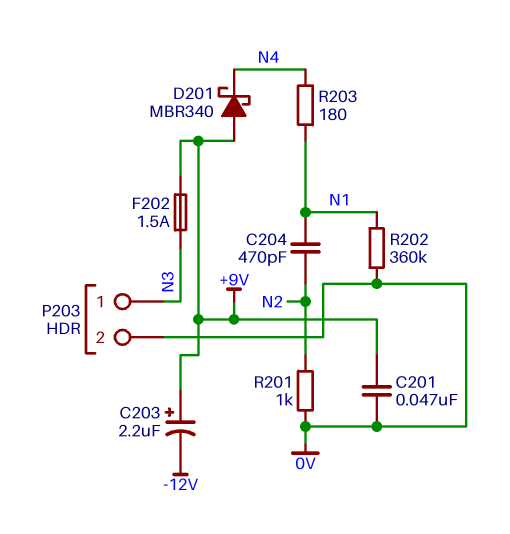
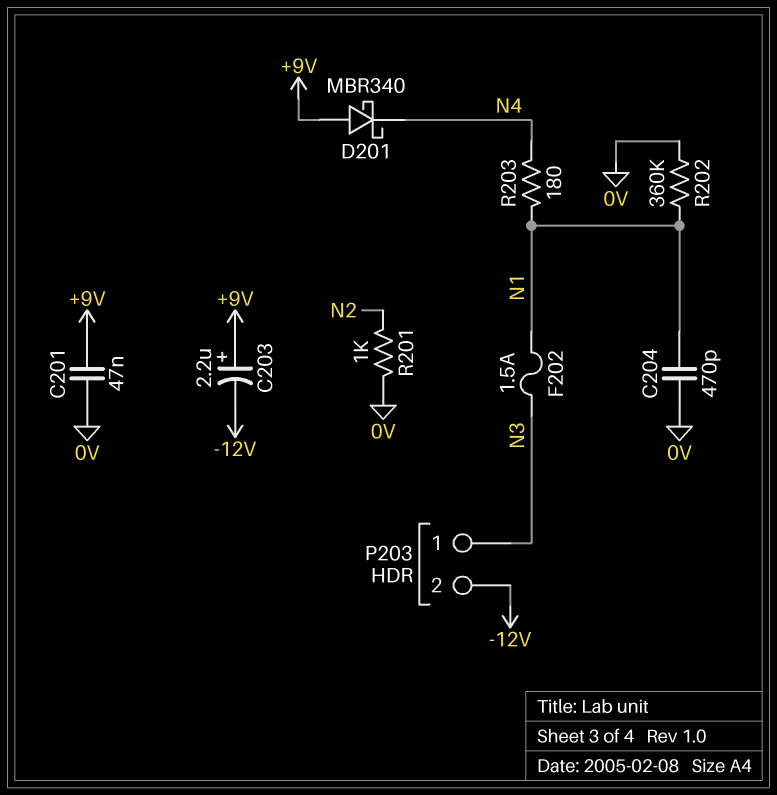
C204: 470pF (N1, N2) -> 470pF (0V, N1)
F202: 1.5A (+9V, N3) -> 1.5A (N1, N3)
P203 pin 2: 0V -> -12V

